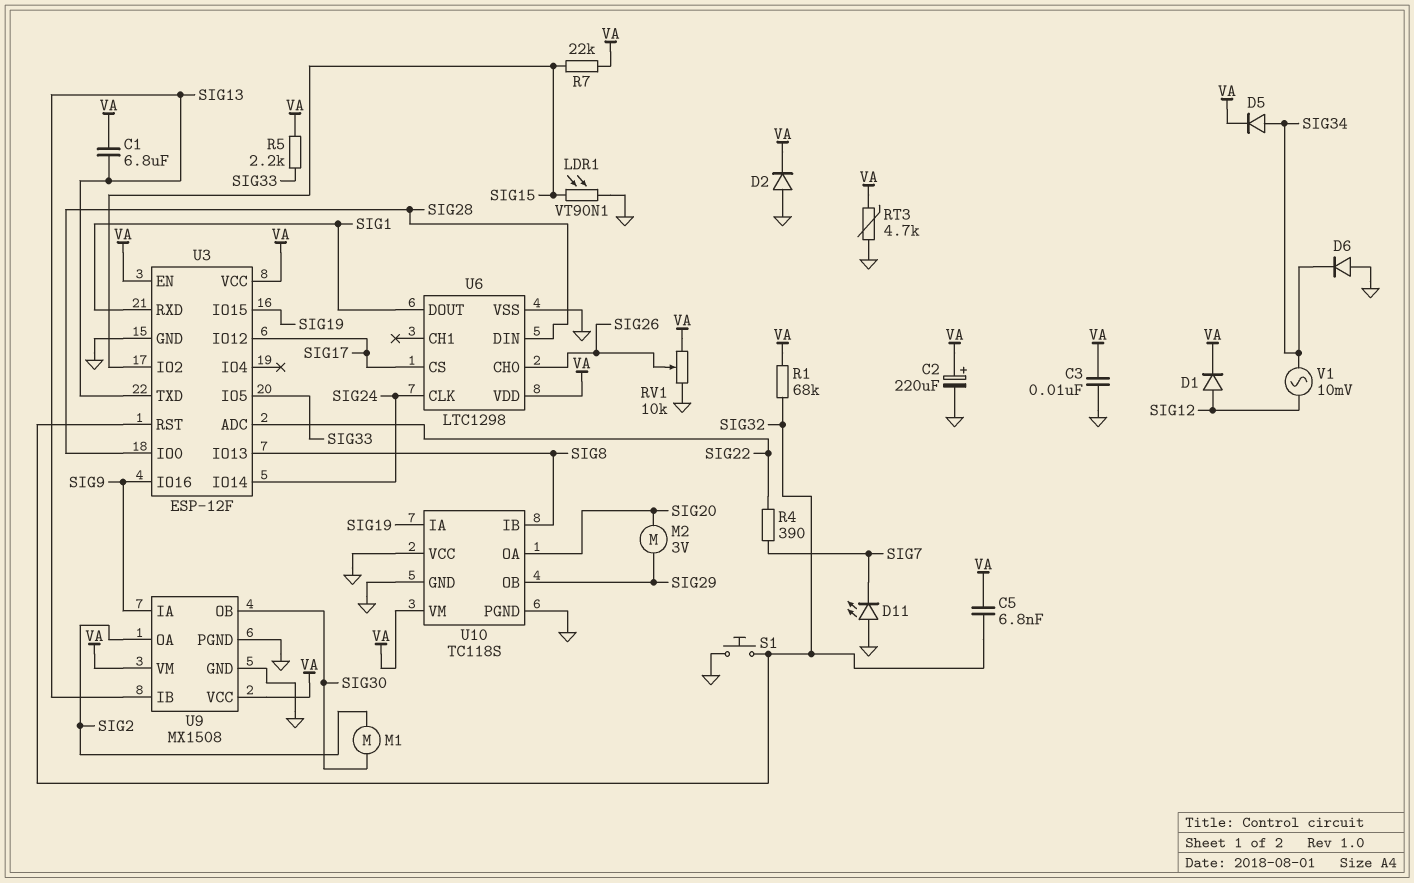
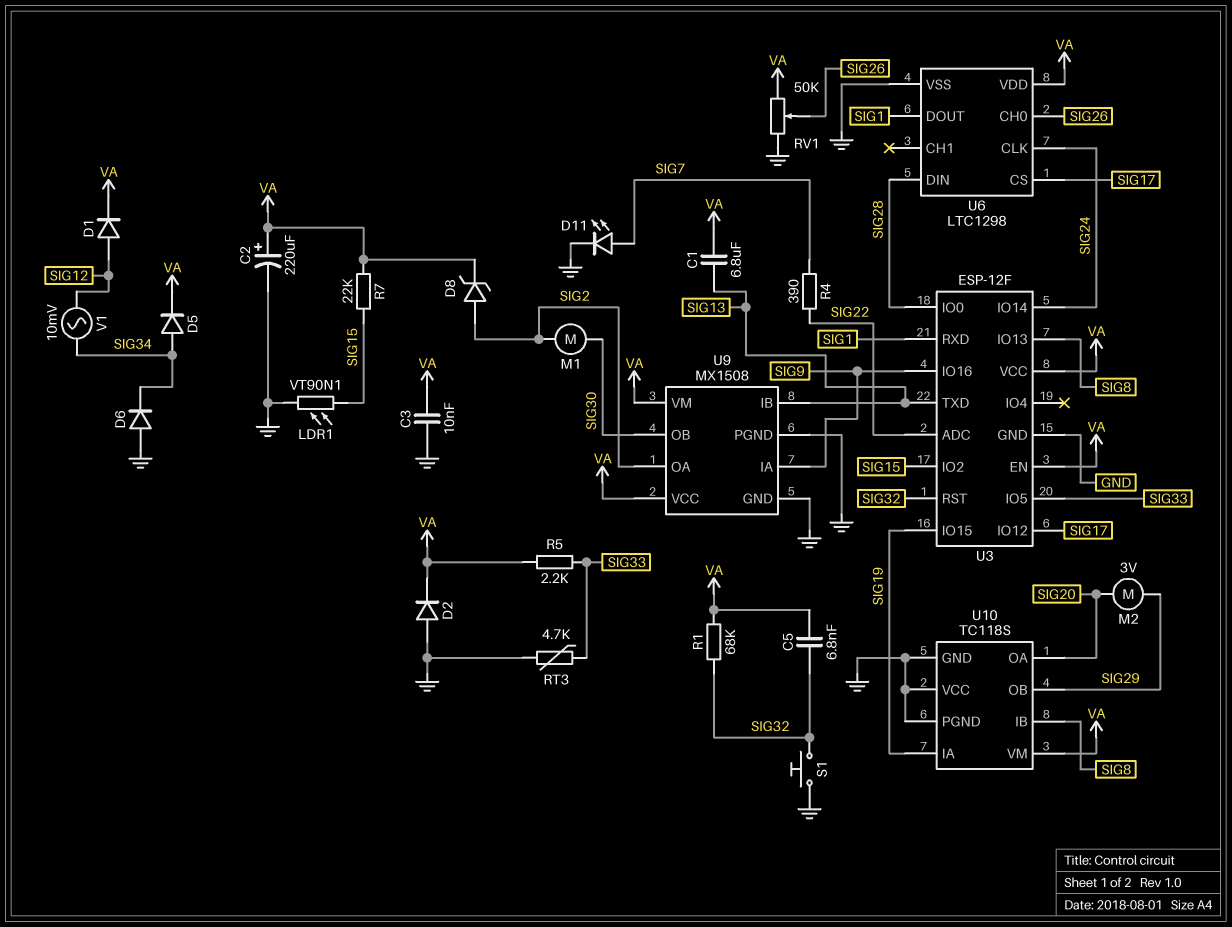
D8: none -> zener (A SIG2, K VA)
D11: LED (A GND, K SIG7) -> LED (A SIG7, K GND)
RT3: 4.7k (GND, VA) -> 4.7k (GND, SIG33)
RV1: 10k (GND, VA, wiper SIG26) -> 50k (GND, VA, wiper SIG26)

